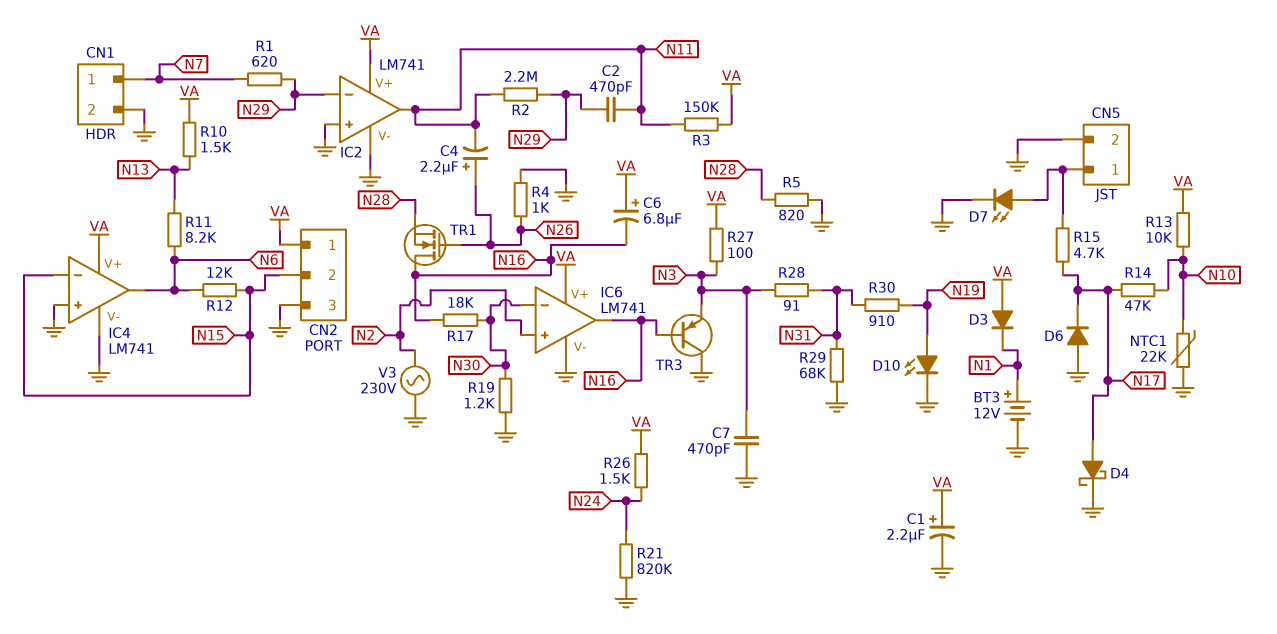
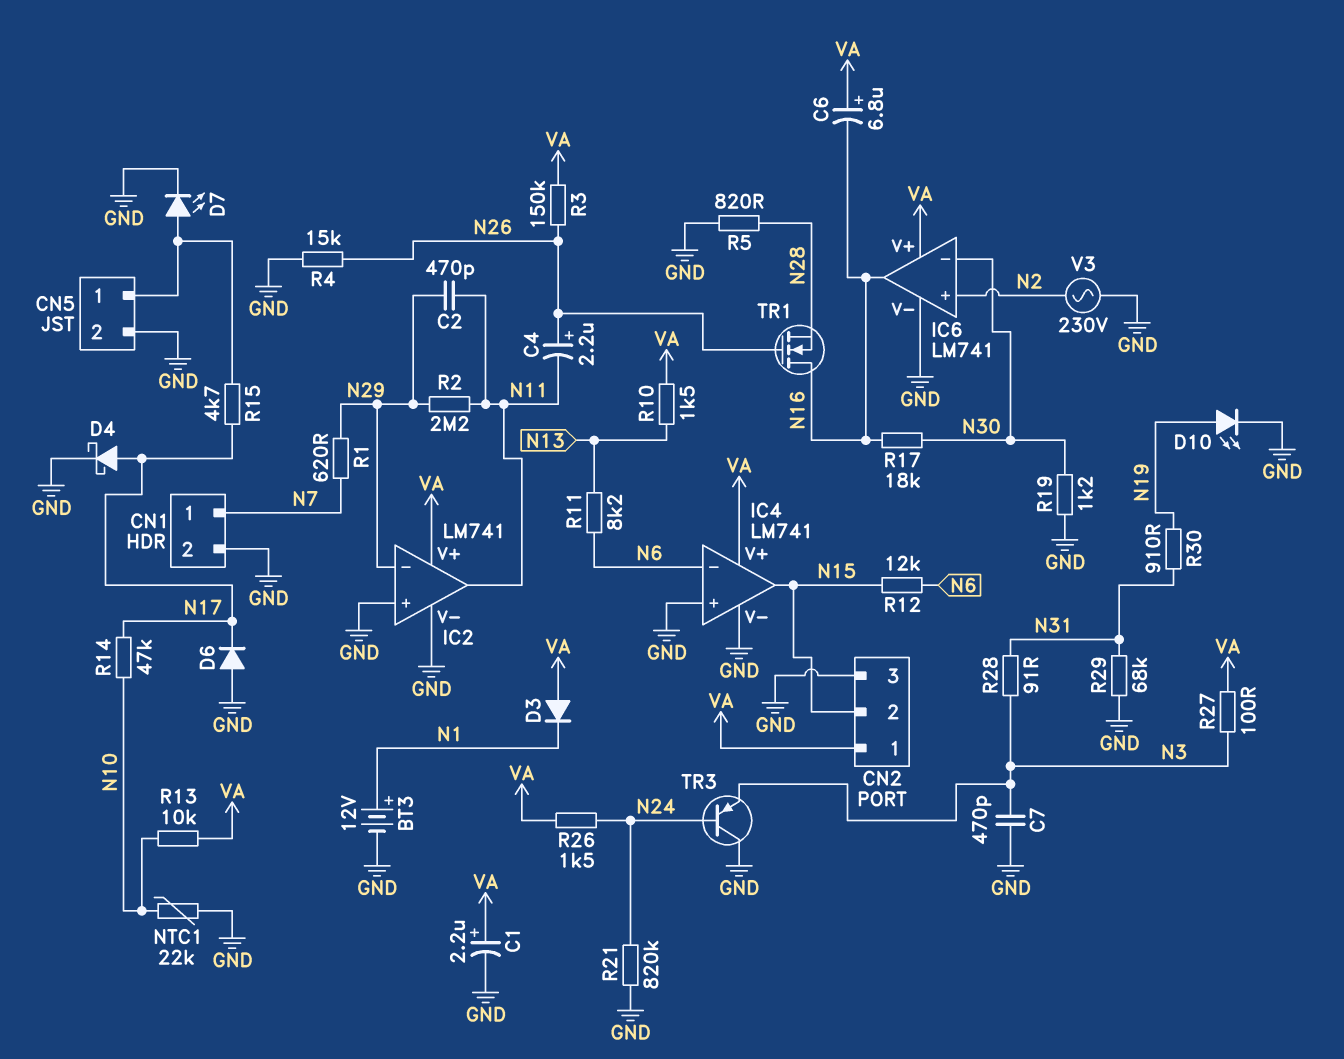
IC4 pin in-: N15 -> N6
IC4 pin out: N6 -> N15
R3: 150k (N11, VA) -> 150k (N26, VA)
R4: 1k (GND, N26) -> 15k (GND, N26)
TR3: PNP (B N16, C GND, E N3) -> PNP (B N24, C GND, E N3)

